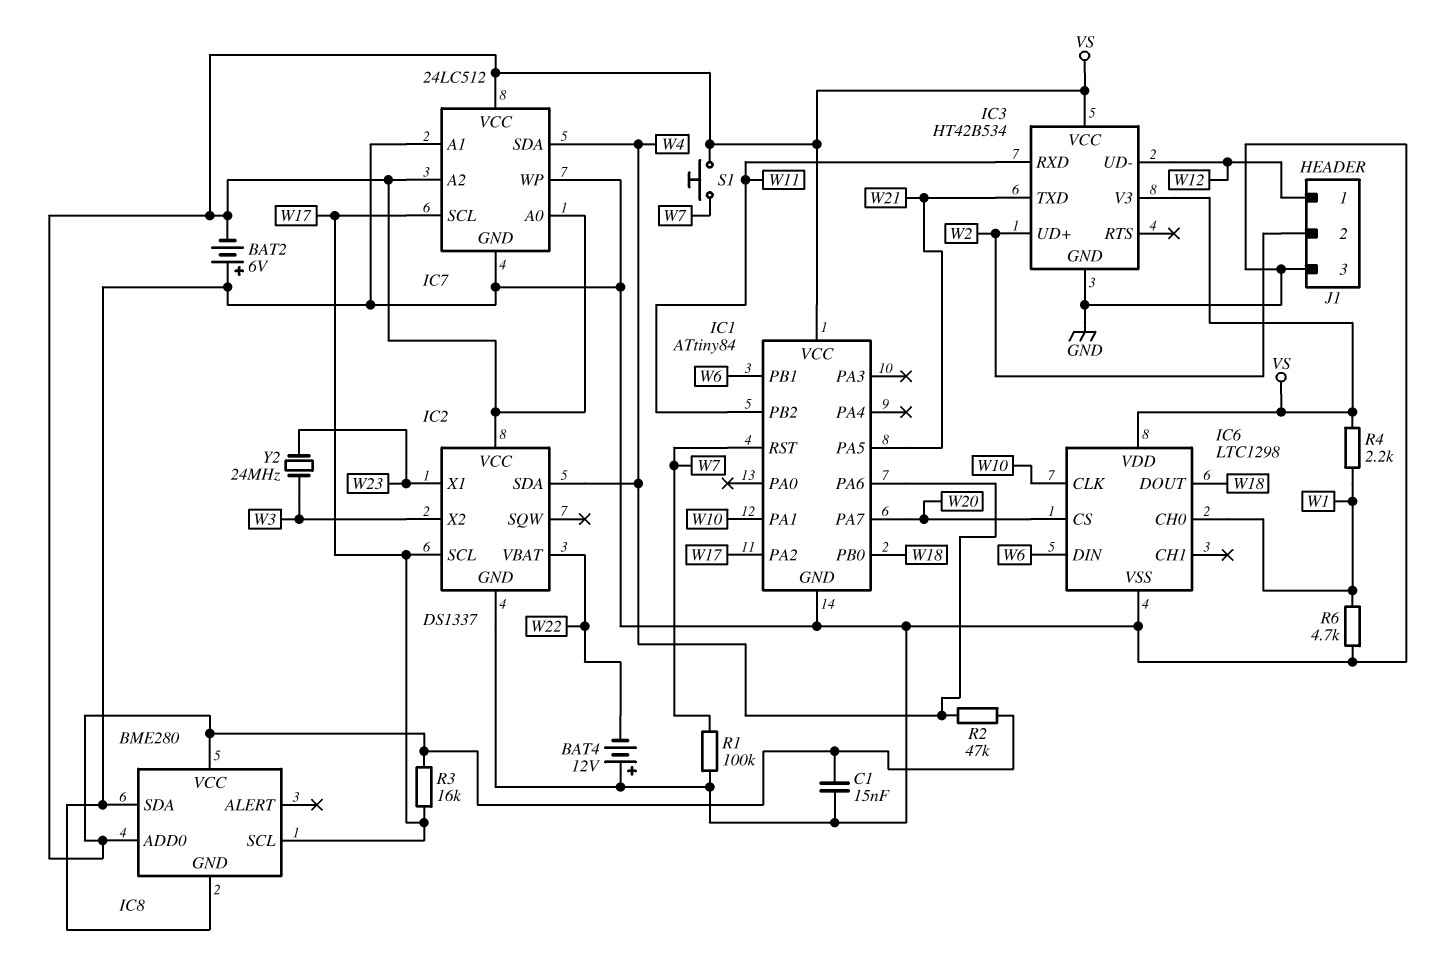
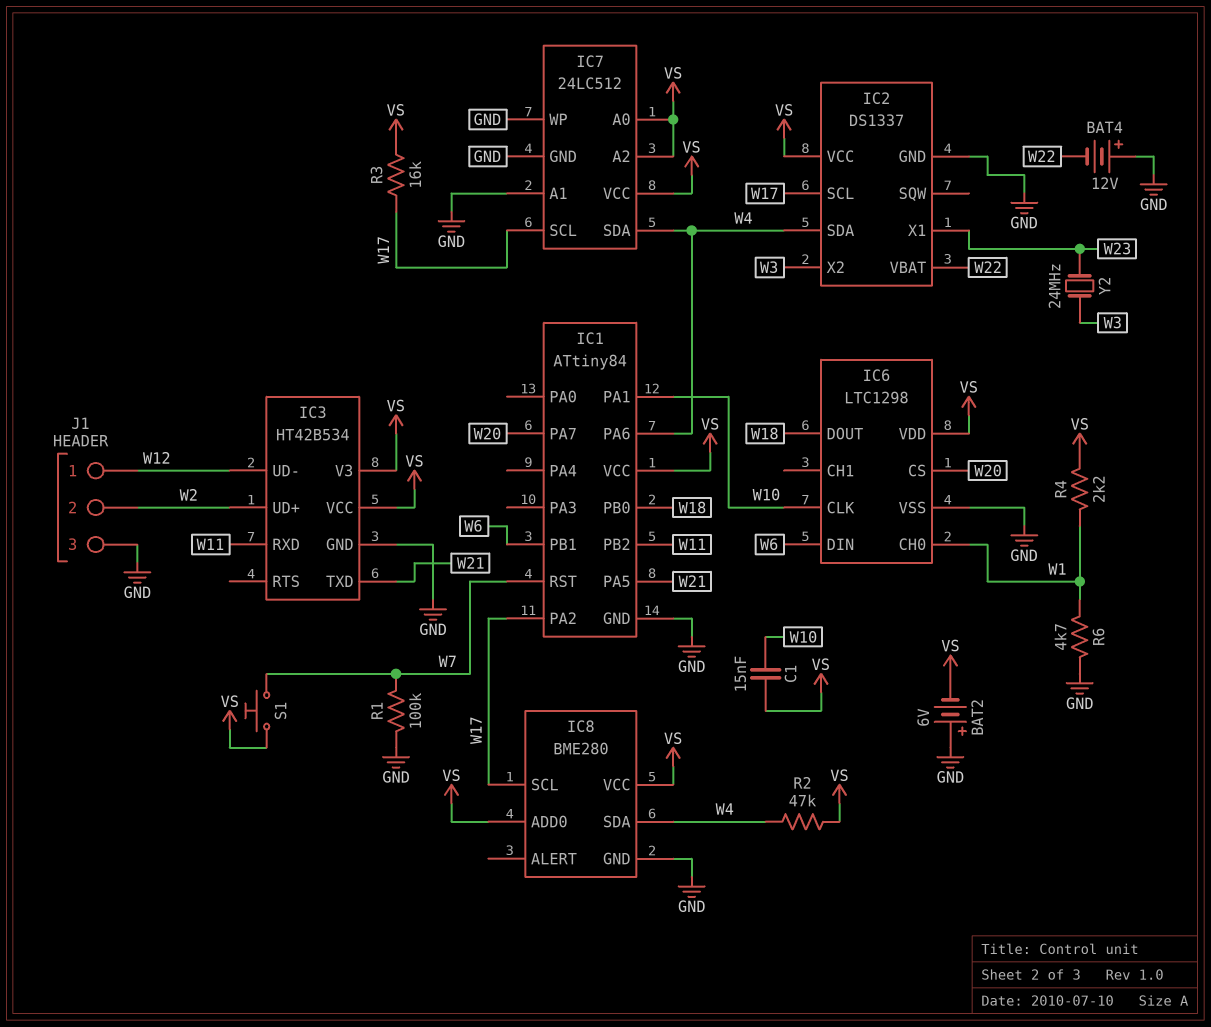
C1: 15nF (GND, VS) -> 15nF (VS, W10)
IC8 pin SDA: GND -> W4

